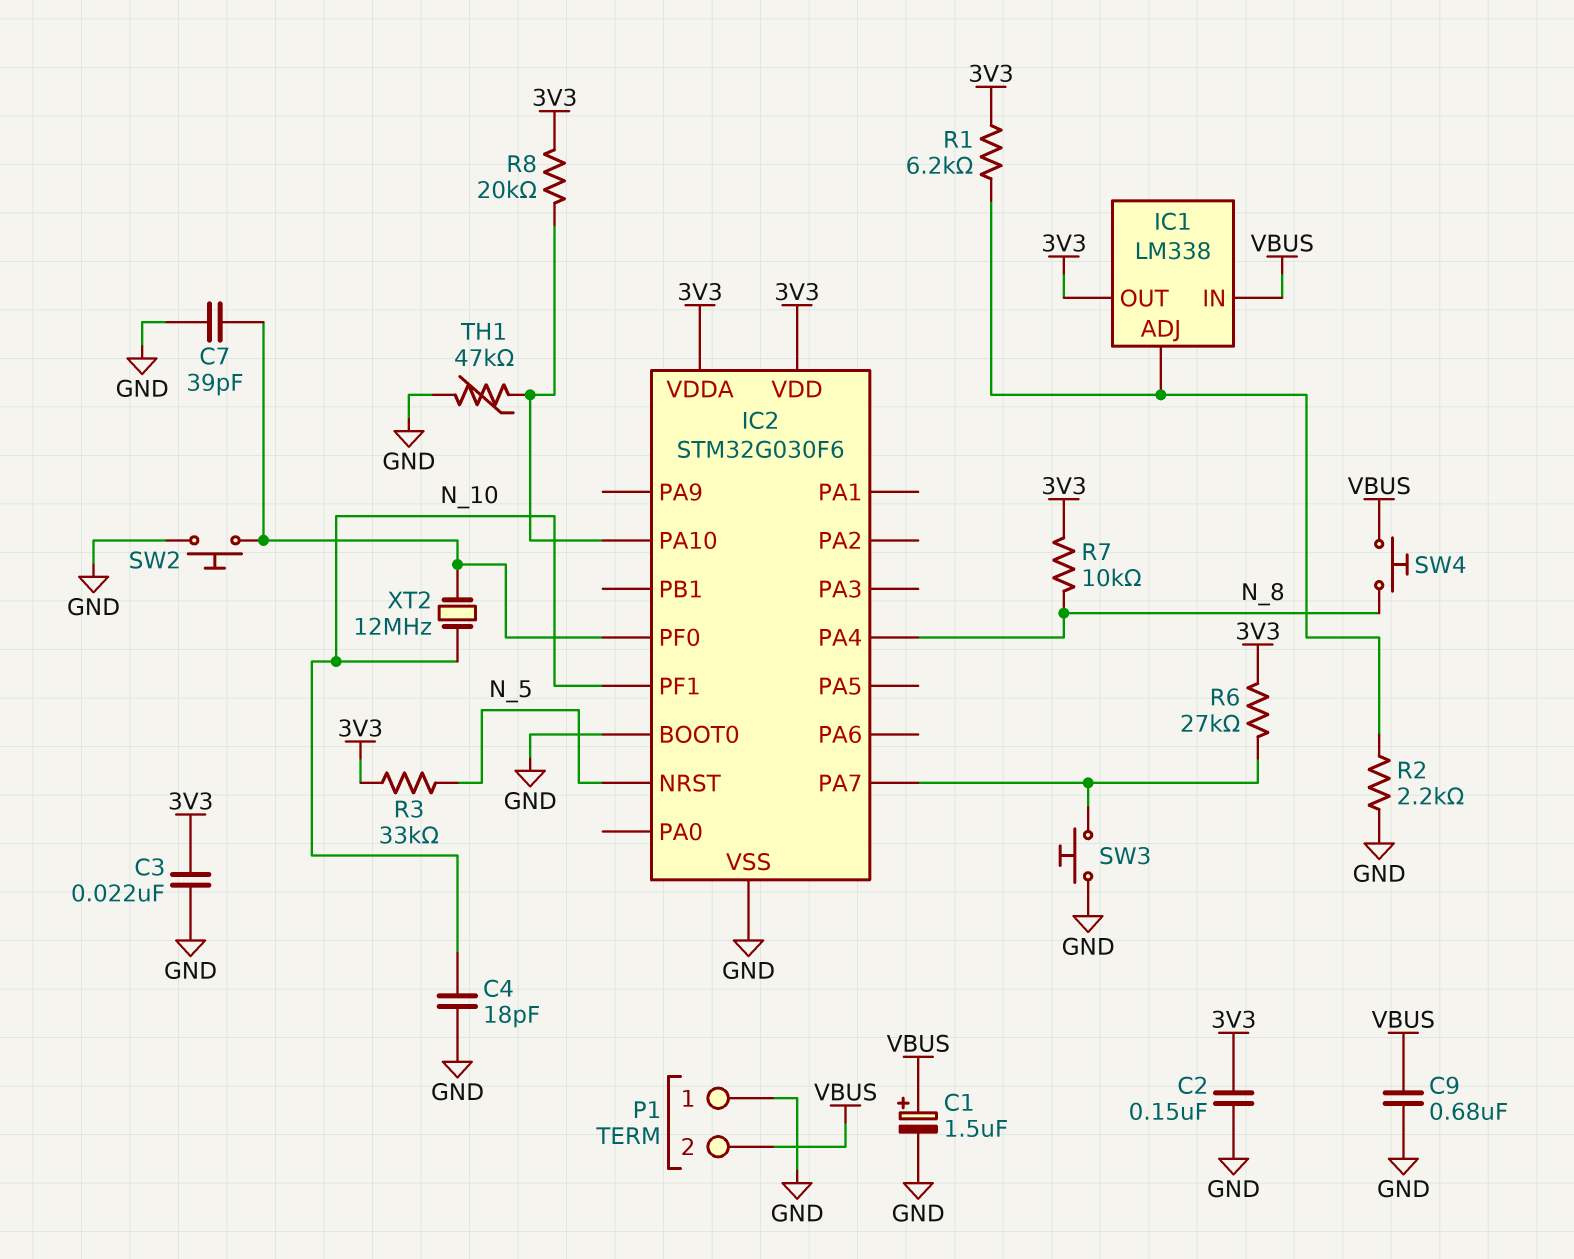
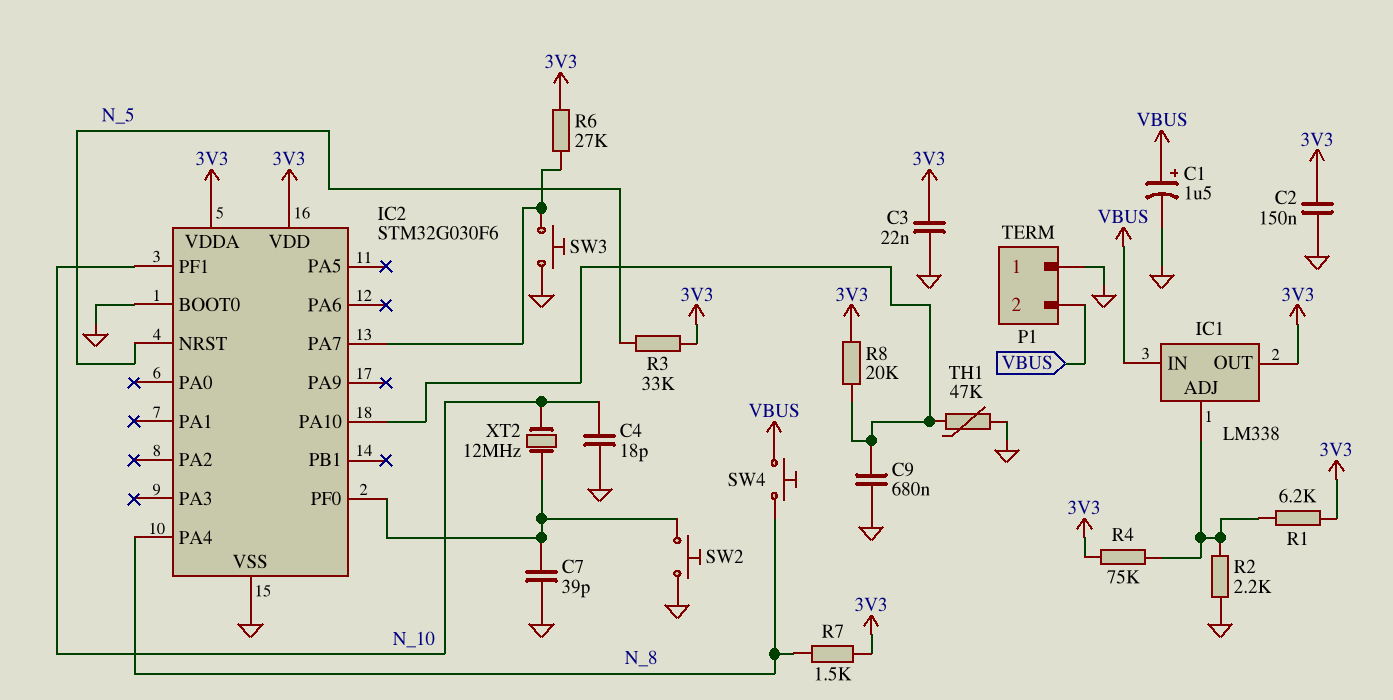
C9: 680nF (GND, VBUS) -> 680nF (GND, IC2/PA10)
R4: none -> 75k (3V3, IC1/ADJ)
R7: 10k (3V3, N_8) -> 1.5k (3V3, N_8)

